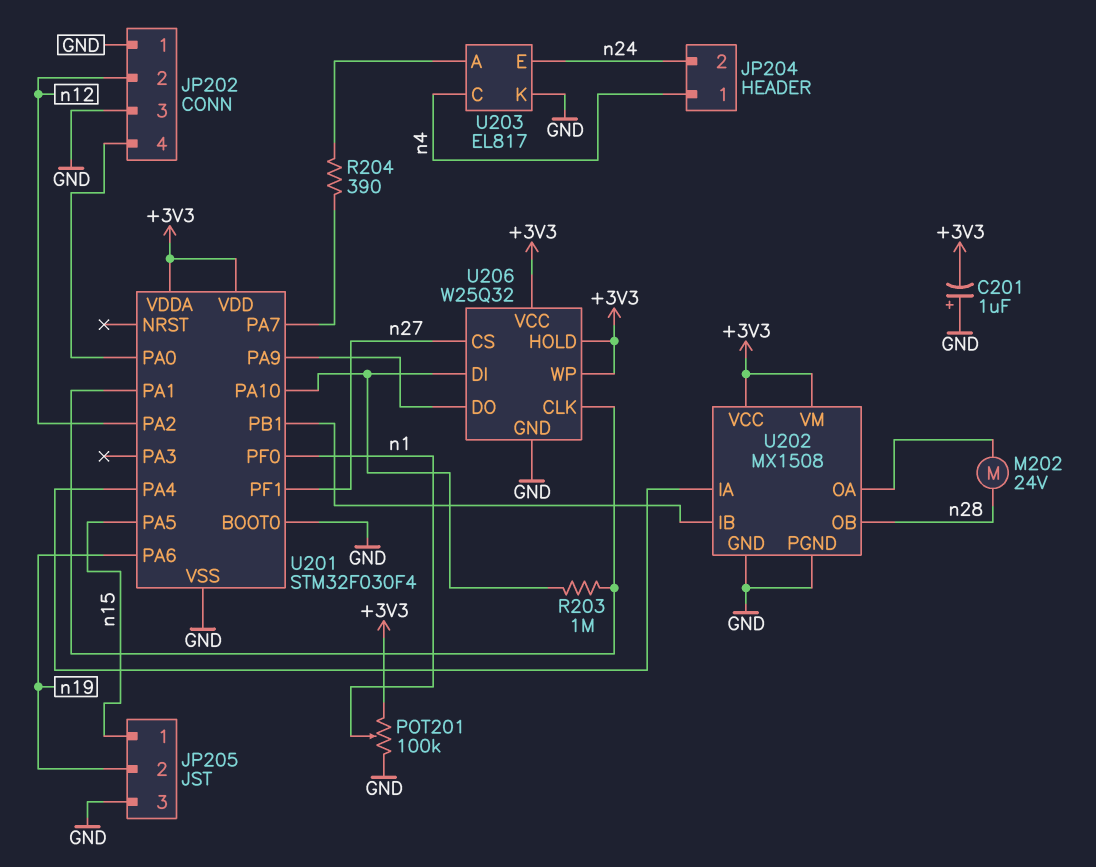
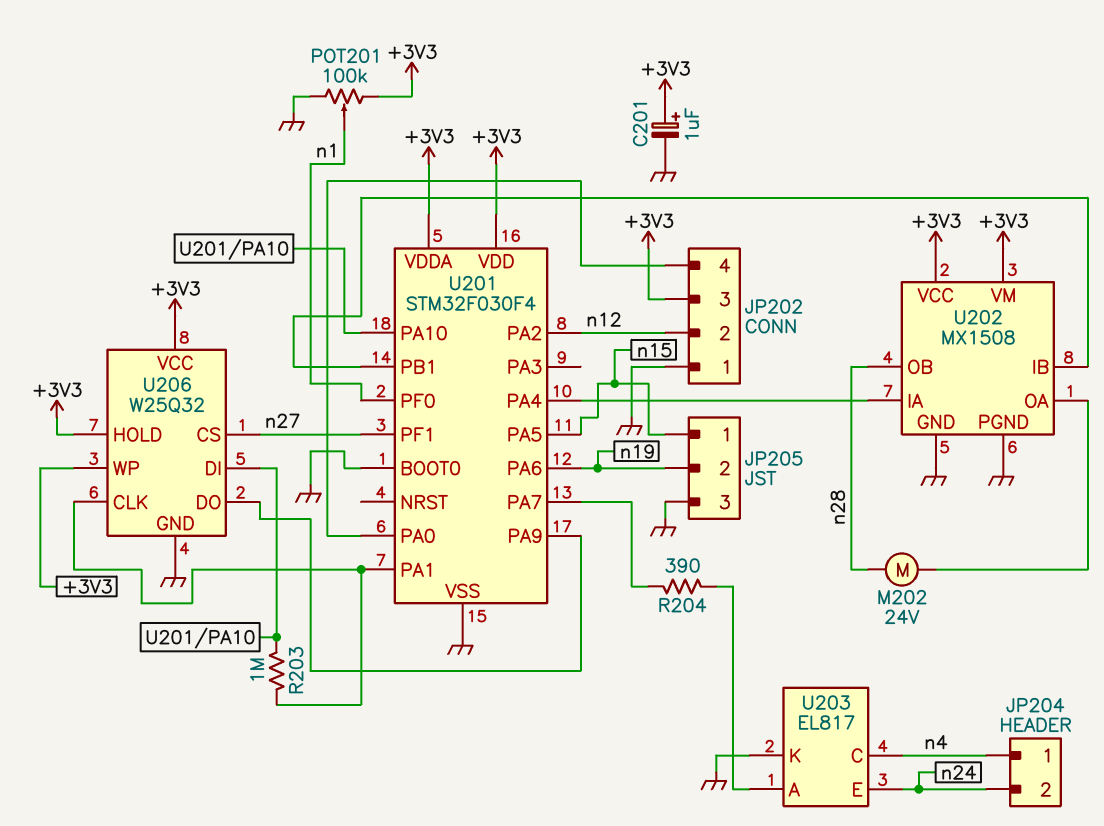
C201: 1uF (plus GND, minus +3V3) -> 1uF (plus +3V3, minus GND)
JP202 pin 3: GND -> +3V3

